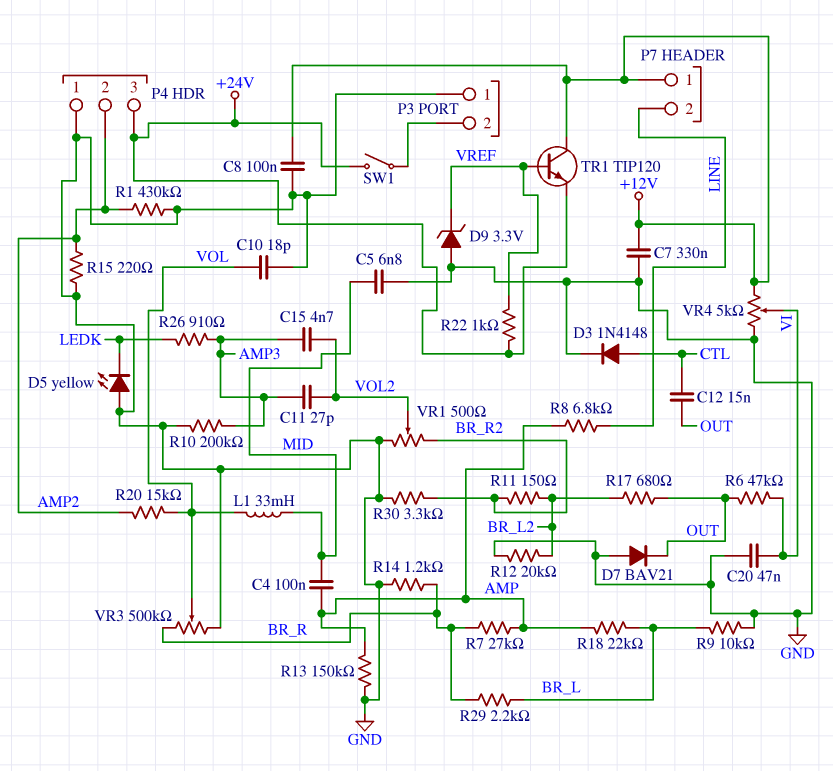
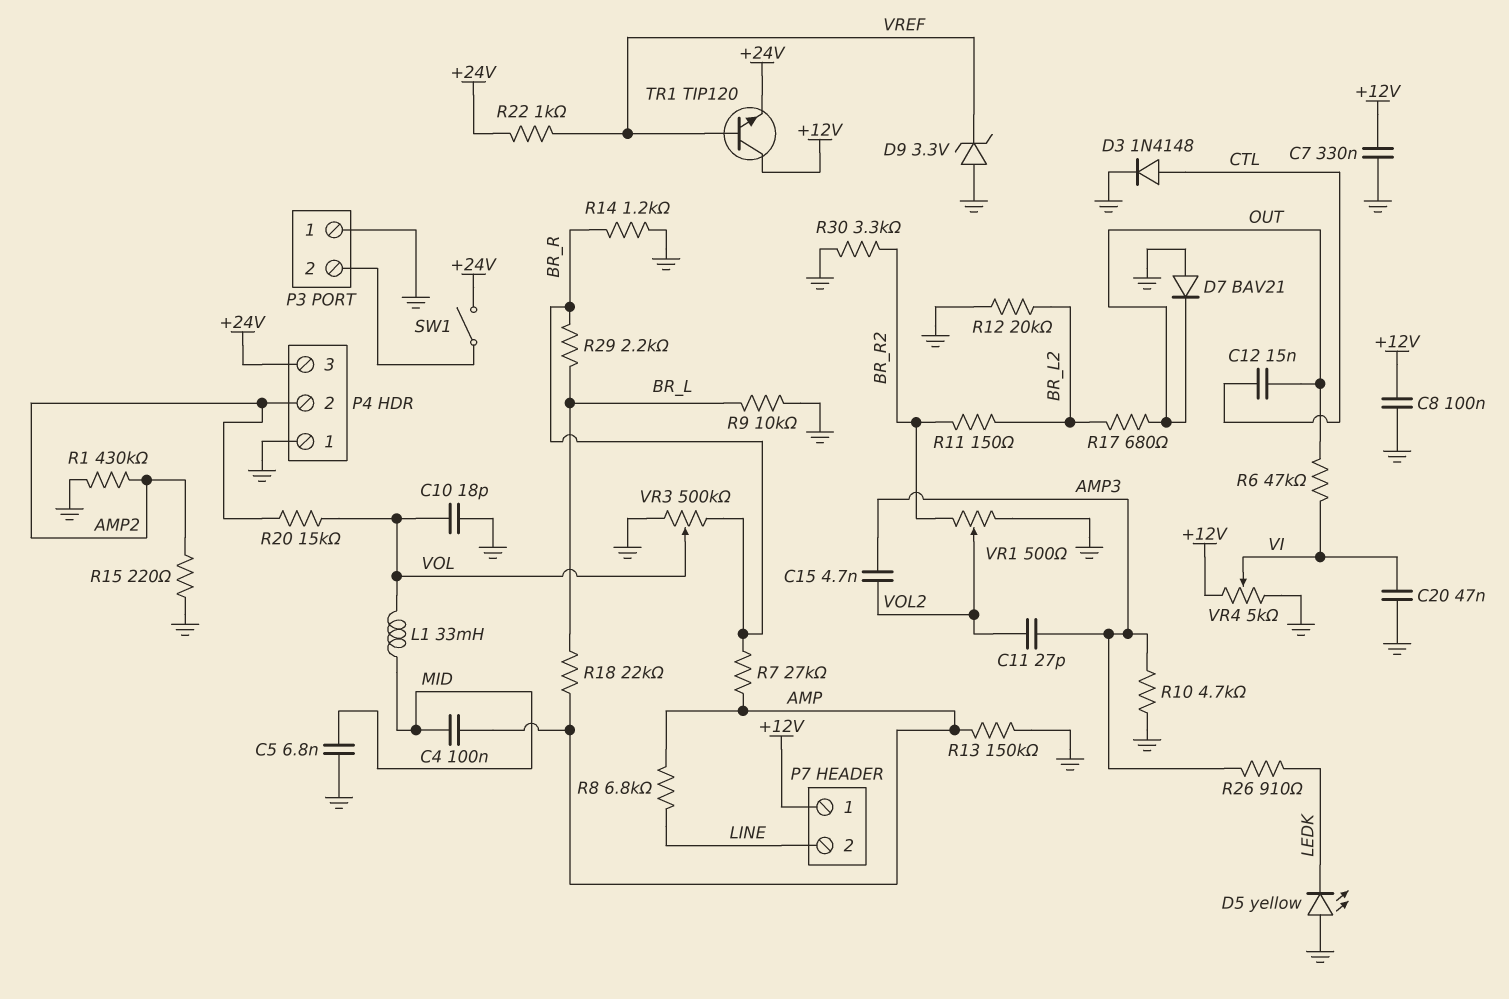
R10: 200k (AMP3, GND) -> 4.7k (AMP3, GND)

